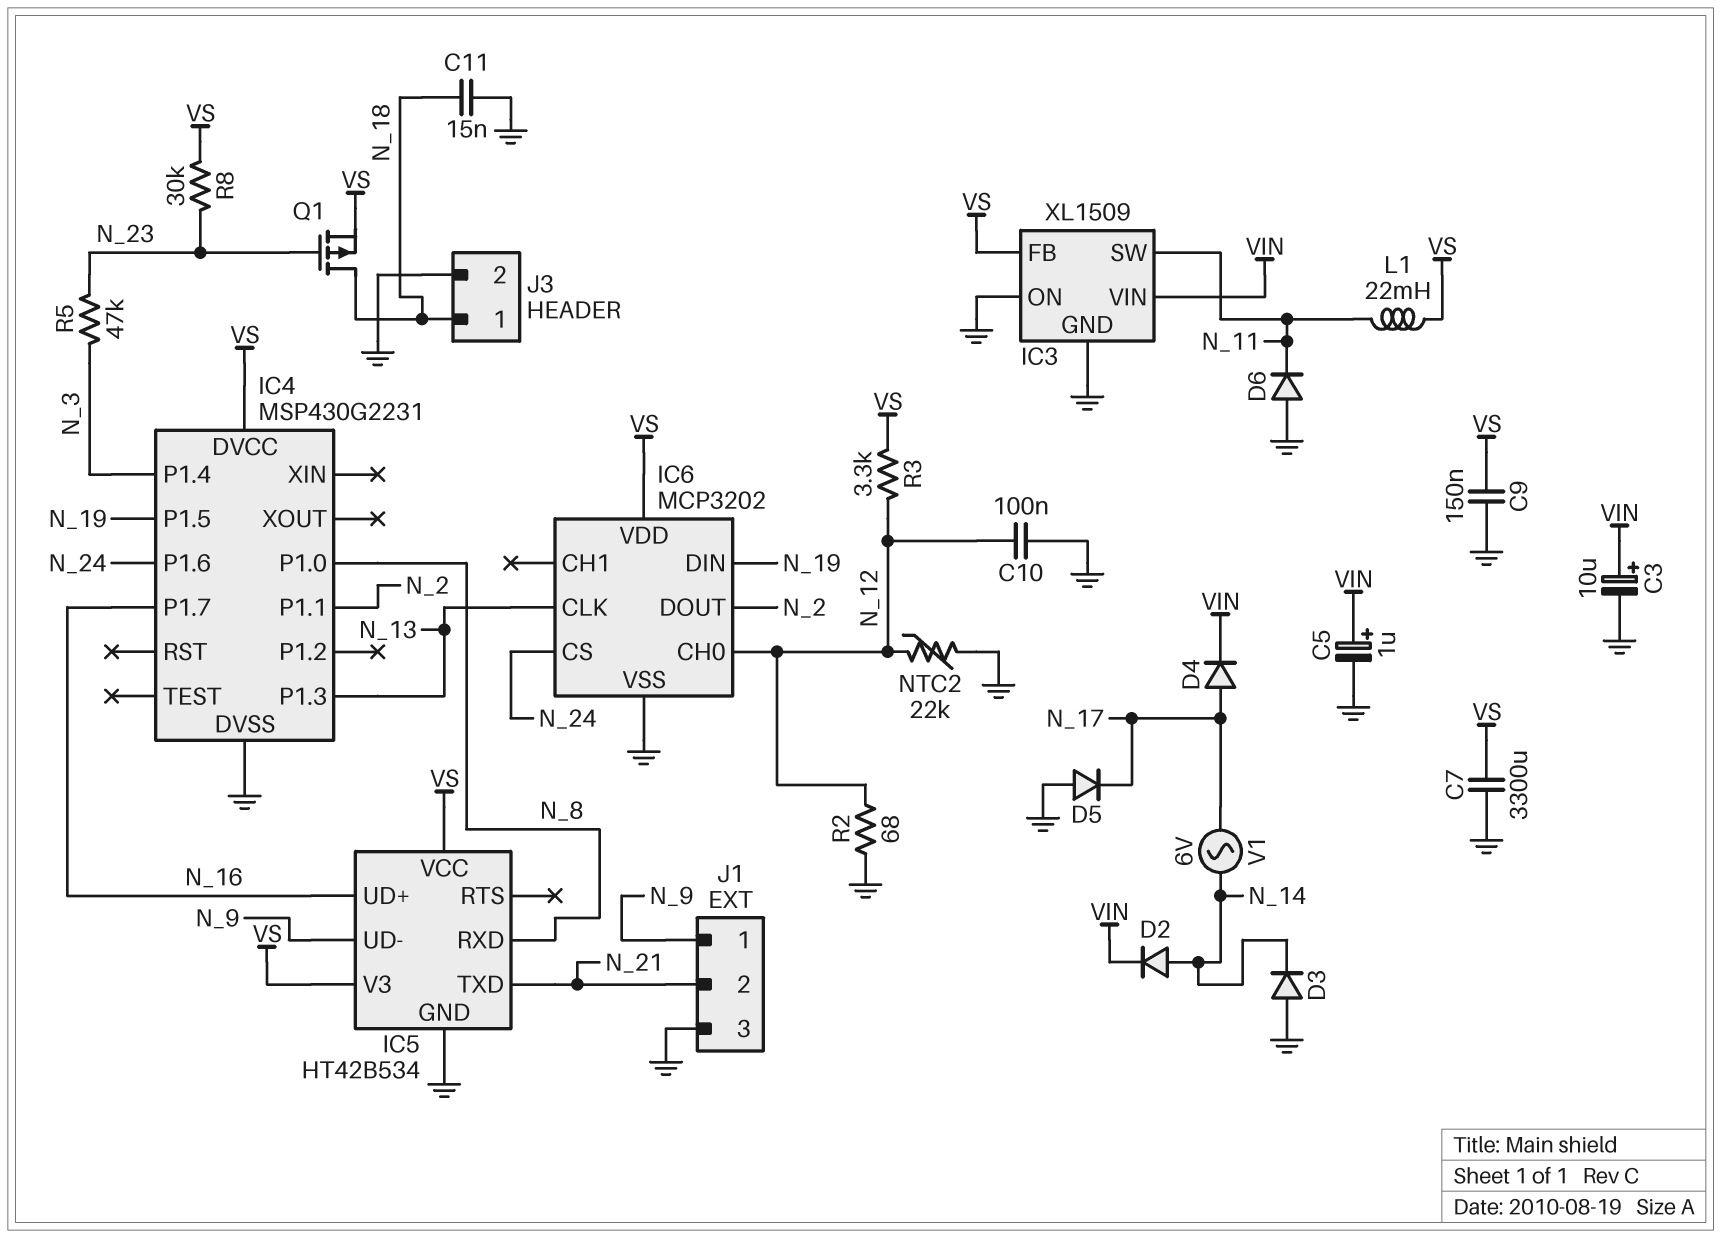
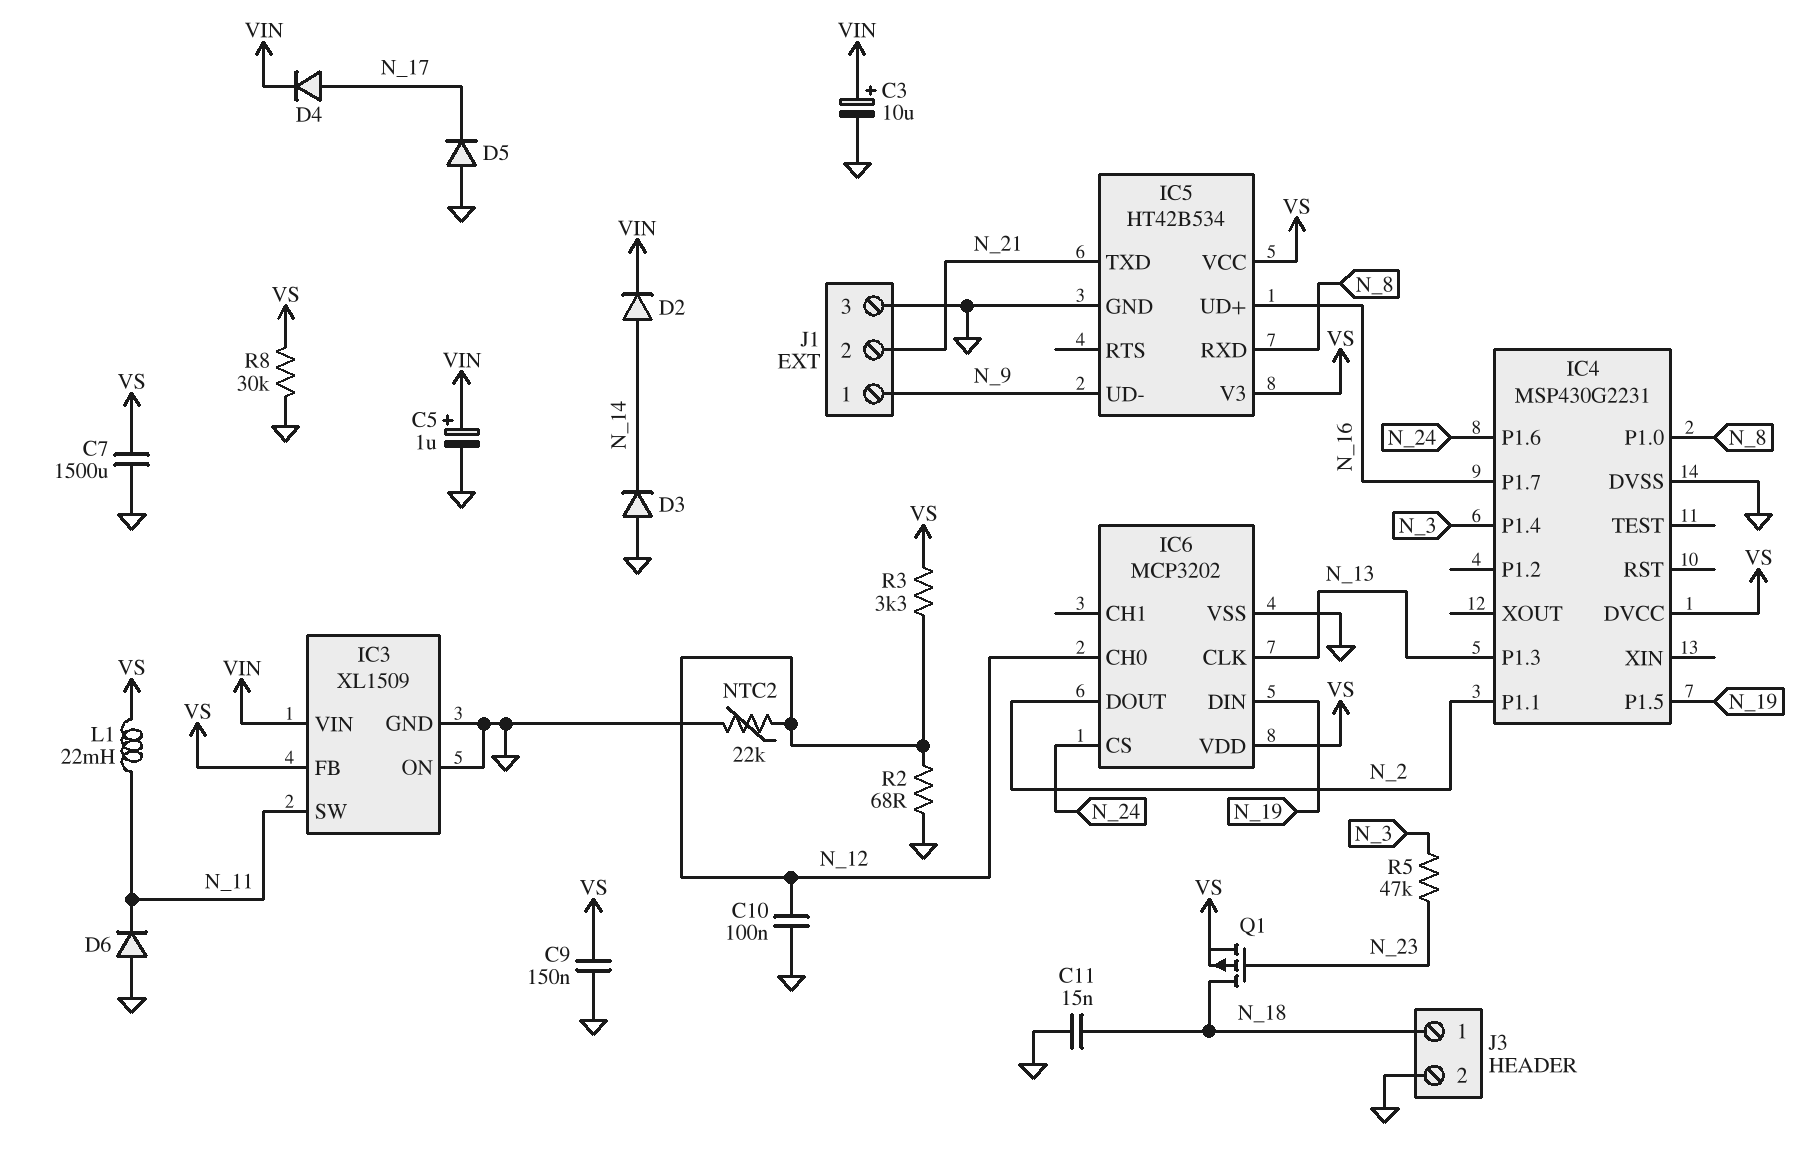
C7: 3300uF (GND, VS) -> 1500uF (GND, VS)
R8: 30k (N_23, VS) -> 30k (GND, VS)
V1: AC 6V (N_14, N_17) -> none

